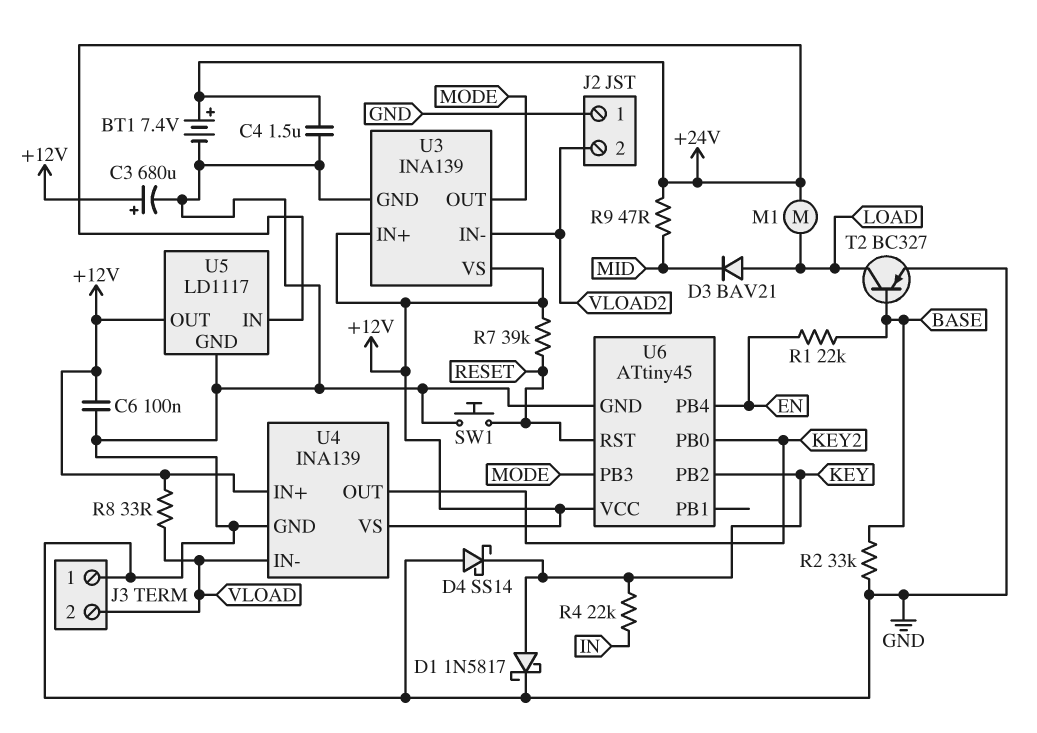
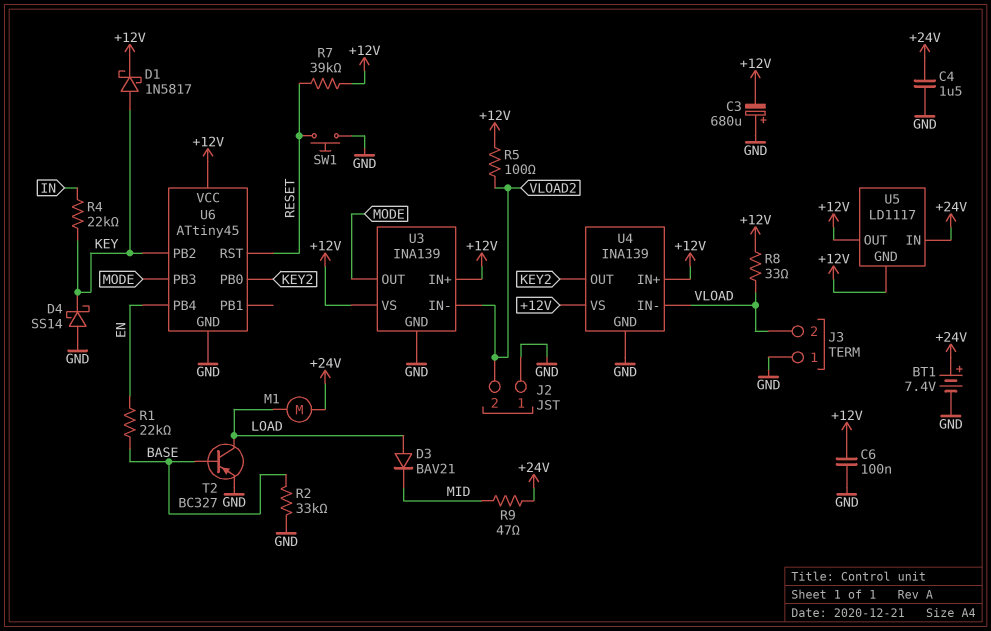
C3: 680uF (plus +12V, minus GND) -> 680uF (plus GND, minus +12V)
D1: schottky 1N5817 (A KEY, K GND) -> schottky 1N5817 (A KEY, K +12V)
R5: none -> 100 (+12V, VLOAD2)
U5 pin GND: GND -> +12V

